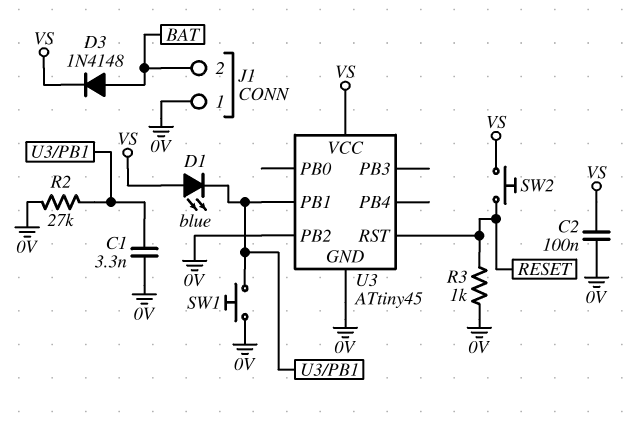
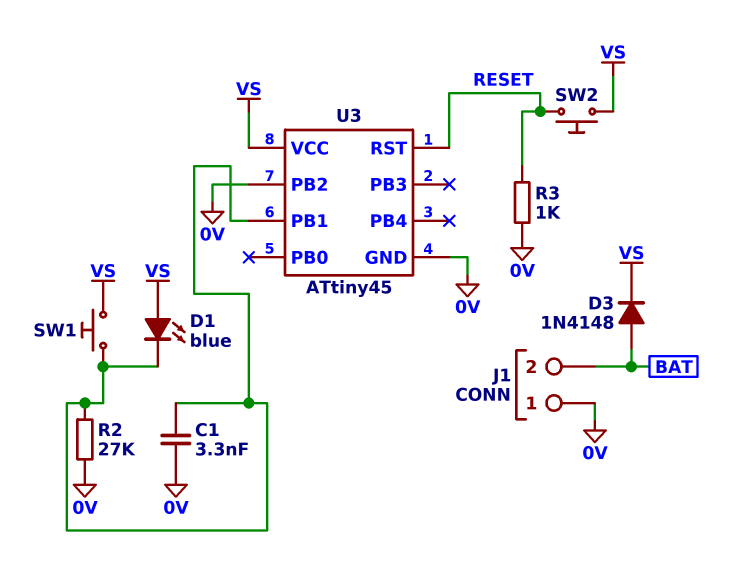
C2: 100nF (0V, VS) -> none
SW1: button (0V, U3/PB1) -> button (U3/PB1, VS)

